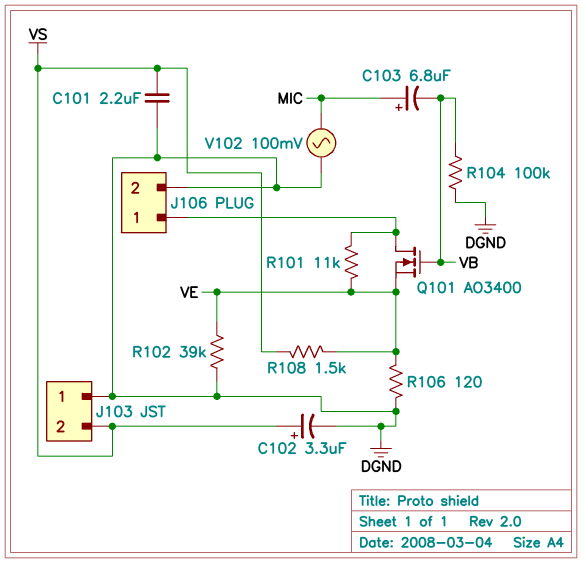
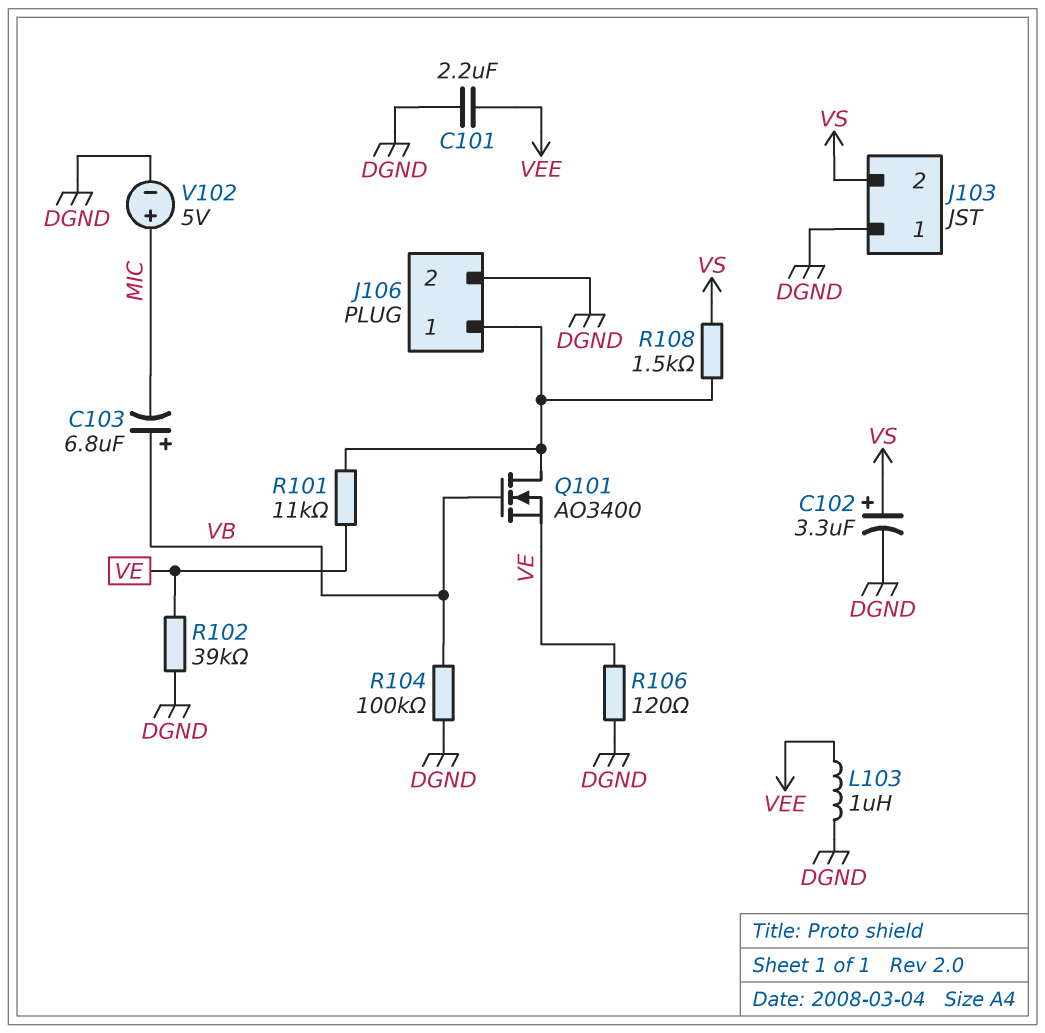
C101: 2.2uF (DGND, VS) -> 2.2uF (DGND, VEE)
C103: 6.8uF (plus MIC, minus VB) -> 6.8uF (plus VB, minus MIC)
L103: none -> 1uH (DGND, VEE)
R108: 1.5k (VE, VS) -> 1.5k (J106/1, VS)
V102: AC 100mV (DGND, MIC) -> 5V (plus MIC, minus DGND)

